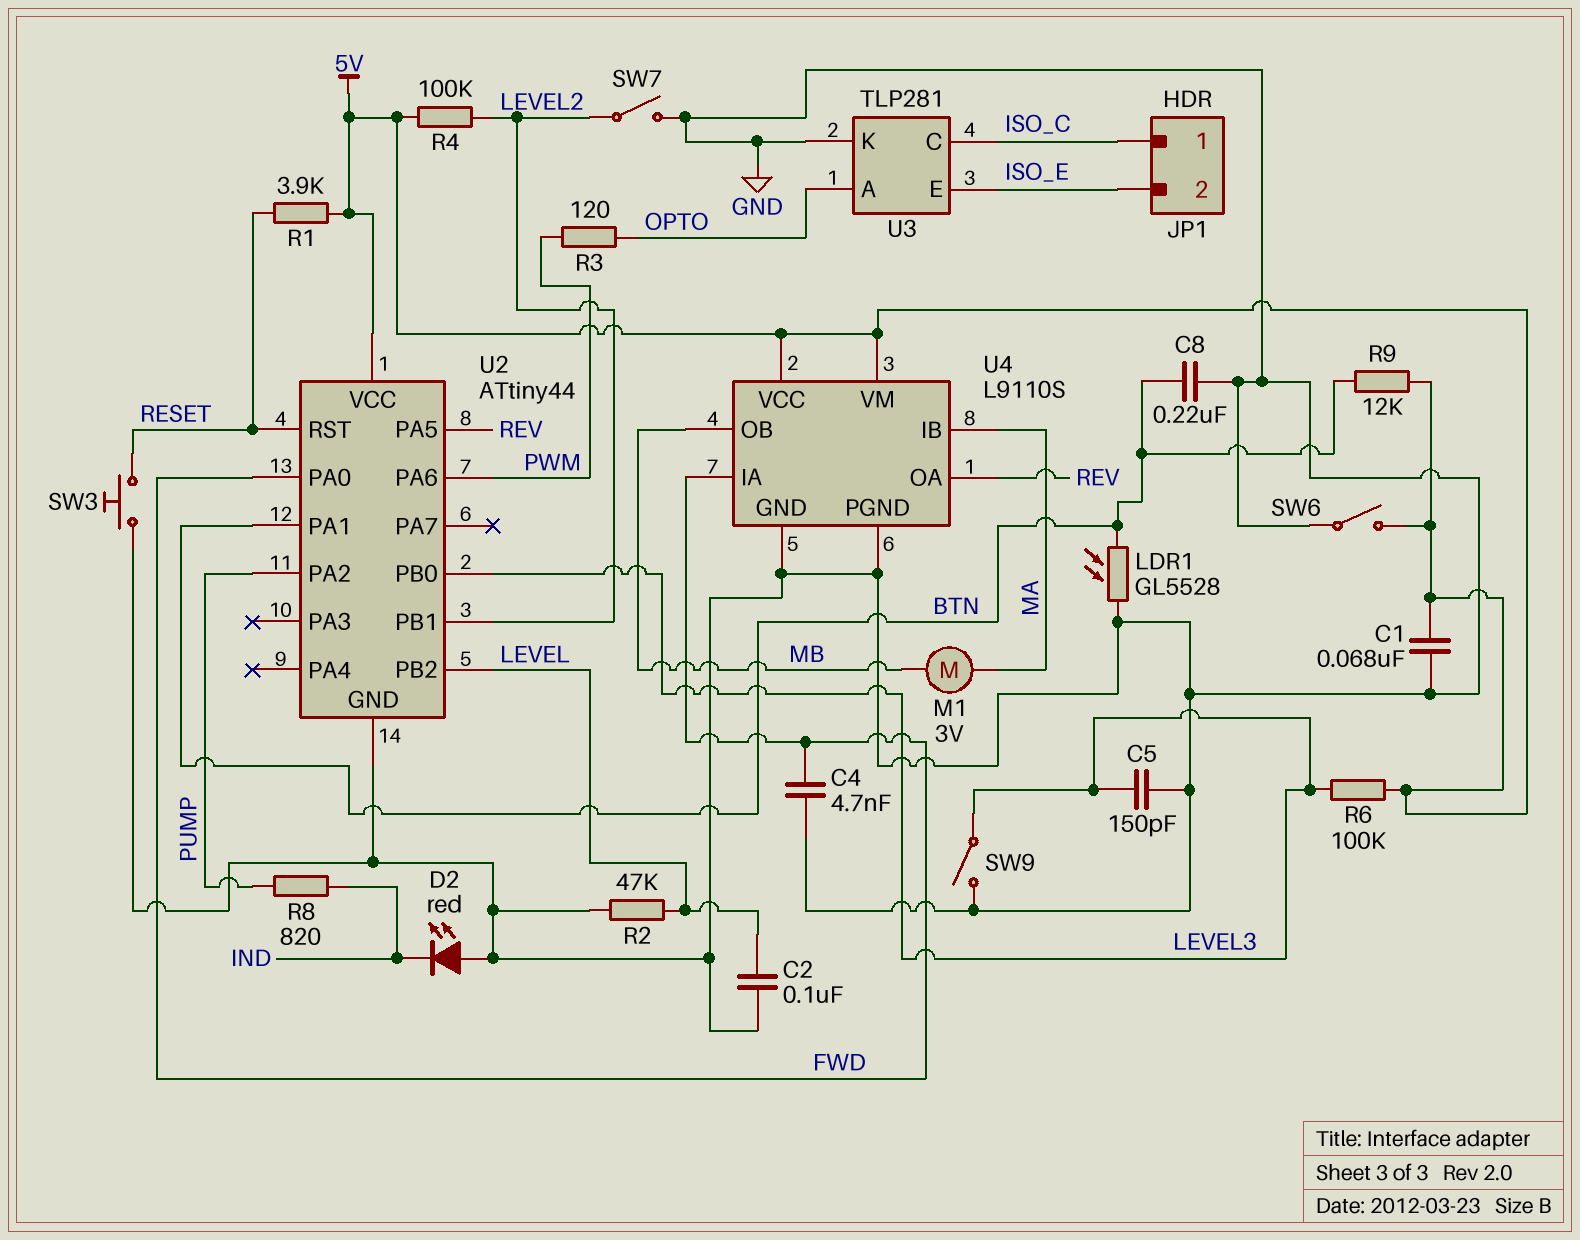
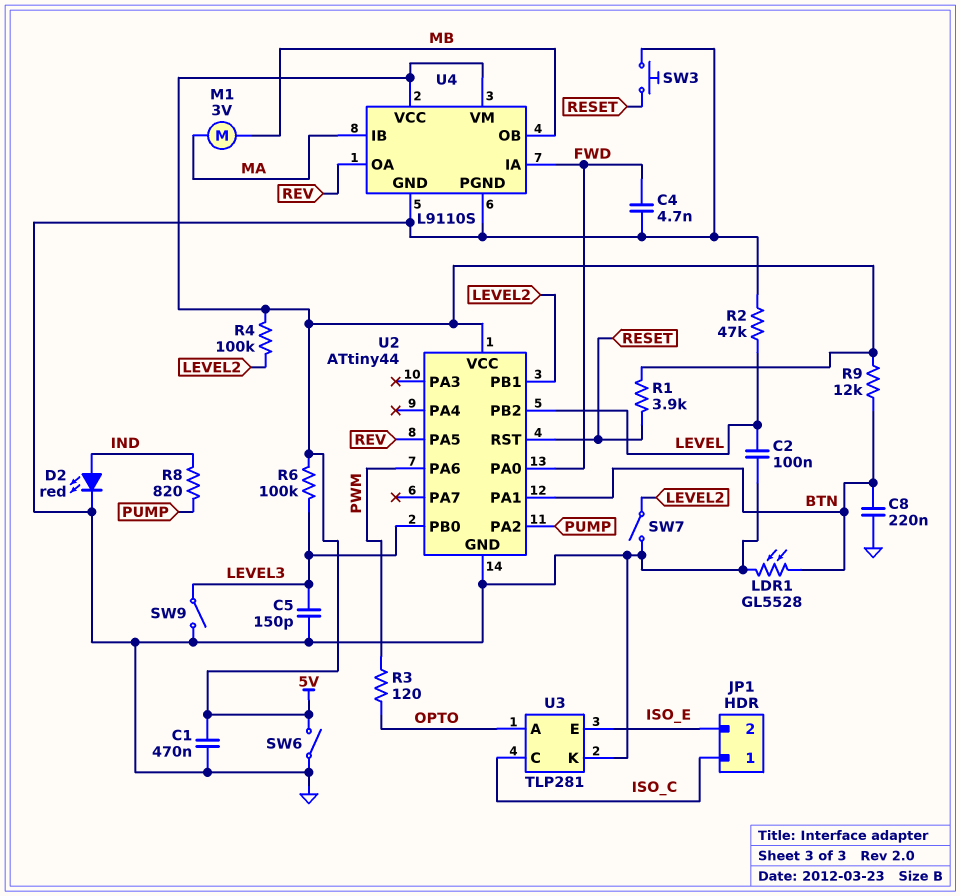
C1: 68nF (5V, GND) -> 470nF (5V, GND)
D2: LED red (A GND, K IND) -> LED red (A IND, K GND)

